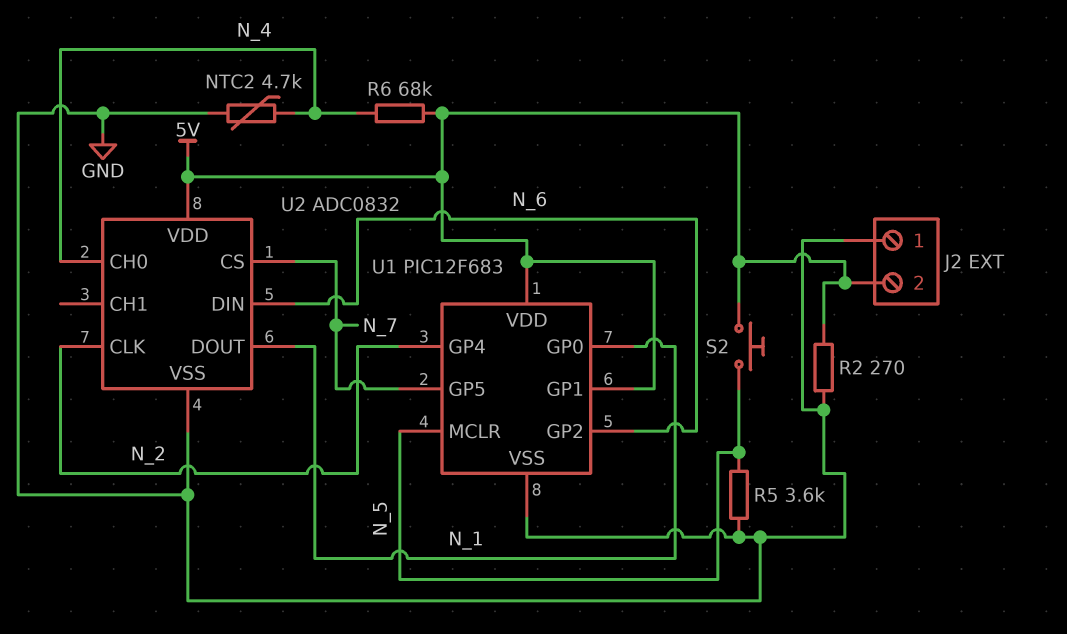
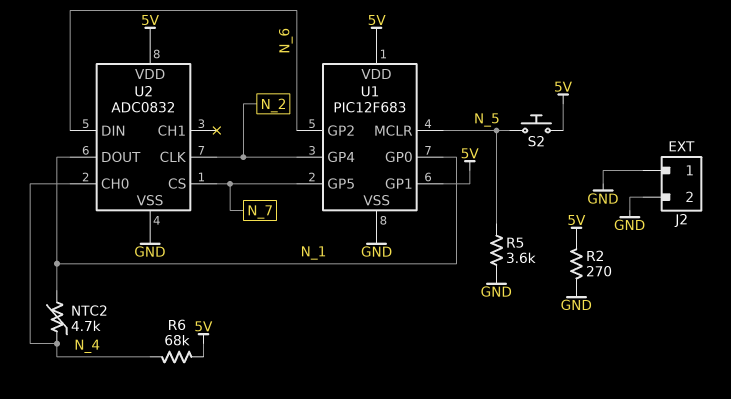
J2 pin 2: 5V -> GND
NTC2: 4.7k (GND, N_4) -> 4.7k (N_1, N_4)

